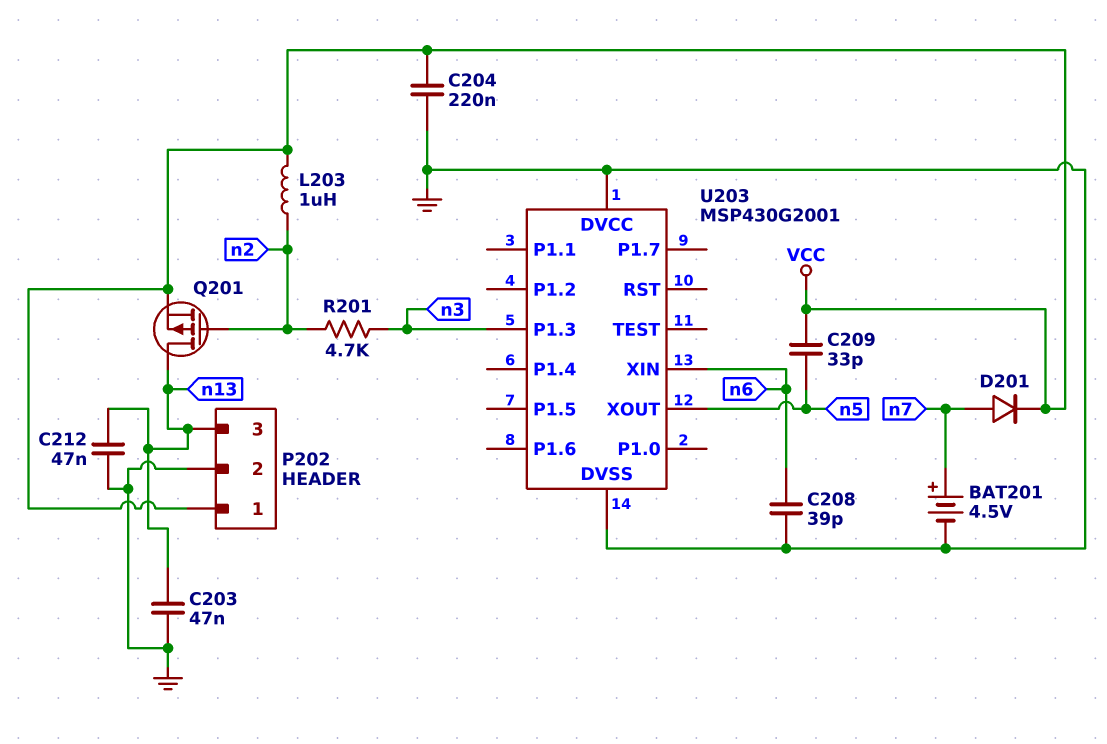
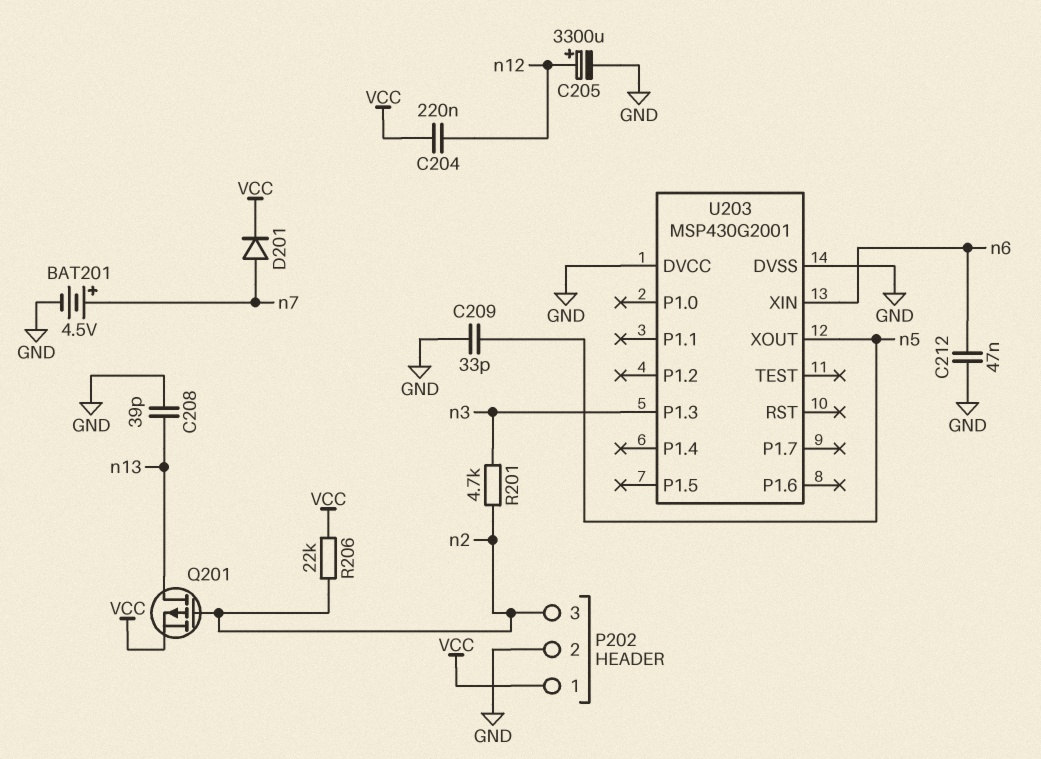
C203: 47nF (GND, n13) -> none
C204: 220nF (GND, VCC) -> 220nF (VCC, n12)
C205: none -> 3300uF (plus n12, minus GND)
C208: 39pF (GND, n6) -> 39pF (GND, n13)
C209: 33pF (VCC, n5) -> 33pF (GND, n5)
C212: 47nF (GND, n13) -> 47nF (GND, n6)
L203: 1uH (VCC, n2) -> none
P202 pin 3: n13 -> n2
R206: none -> 22k (VCC, n2)

